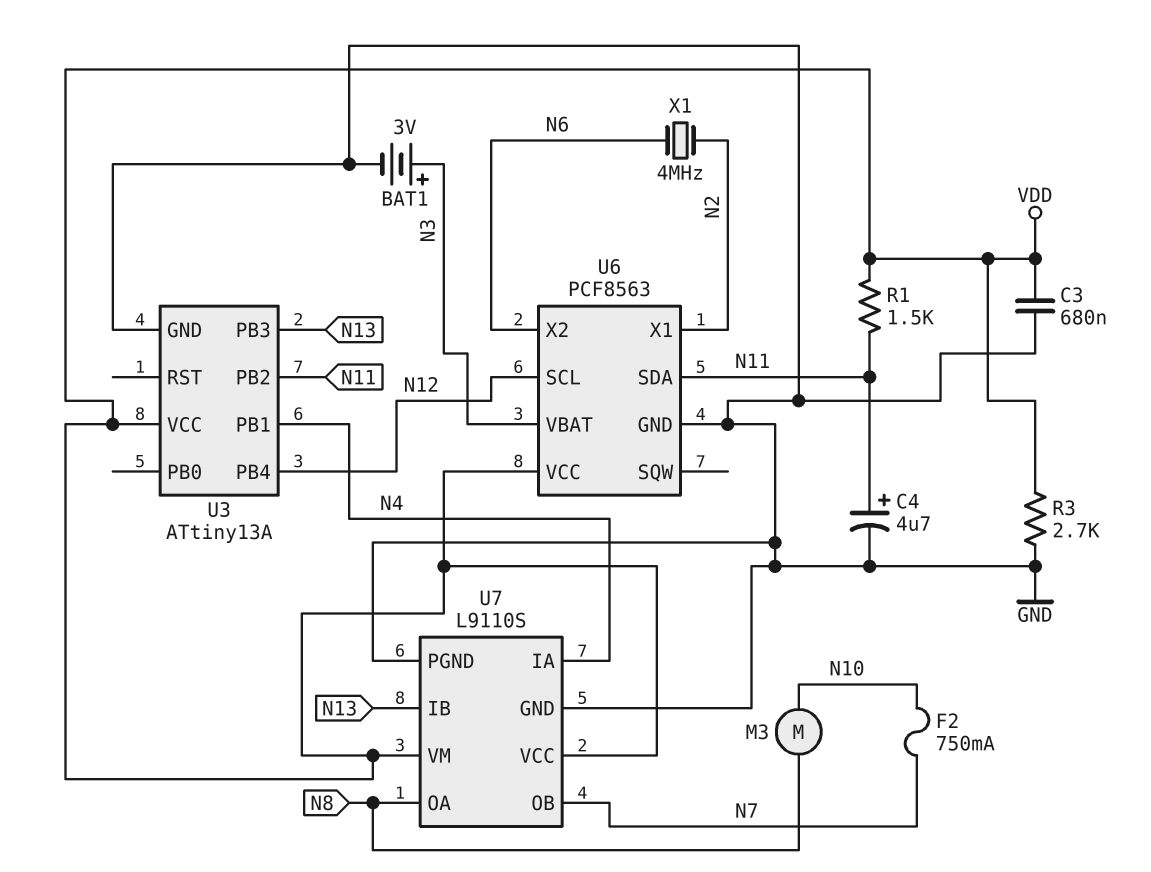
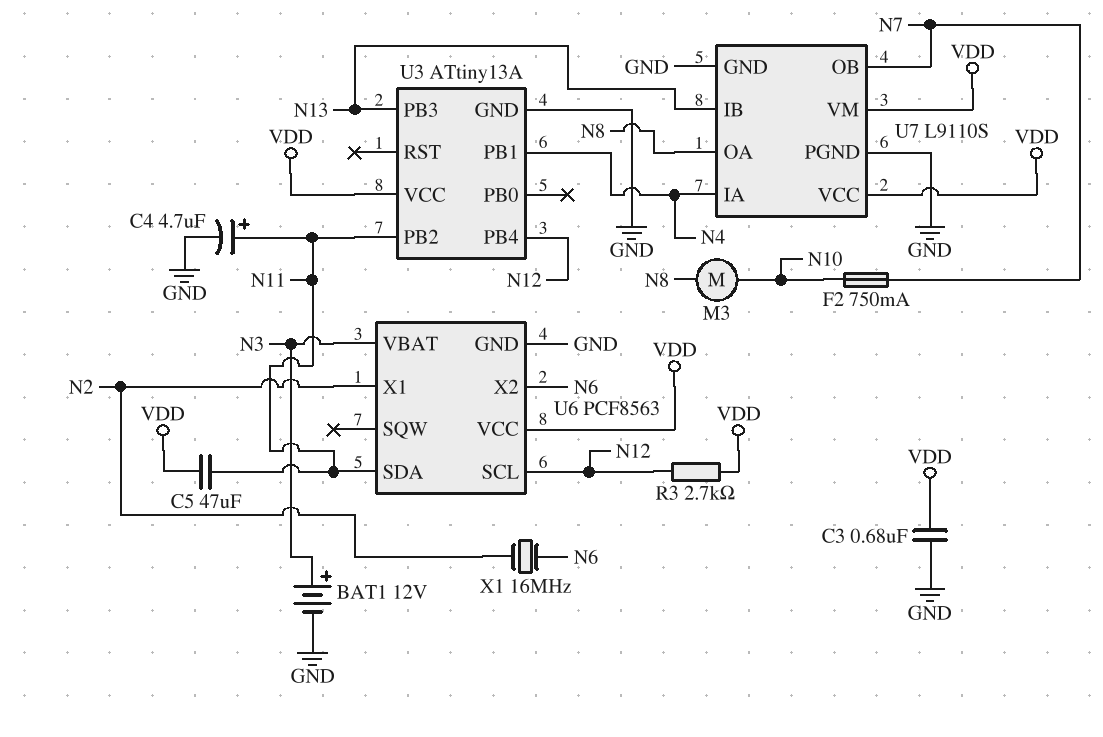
BAT1: 3V (plus N3, minus GND) -> 12V (plus N3, minus GND)
C5: none -> 47uF (N11, VDD)
R1: 1.5k (N11, VDD) -> none
R3: 2.7k (GND, VDD) -> 2.7k (N12, VDD)
X1: 4MHz (N2, N6) -> 16MHz (N2, N6)

